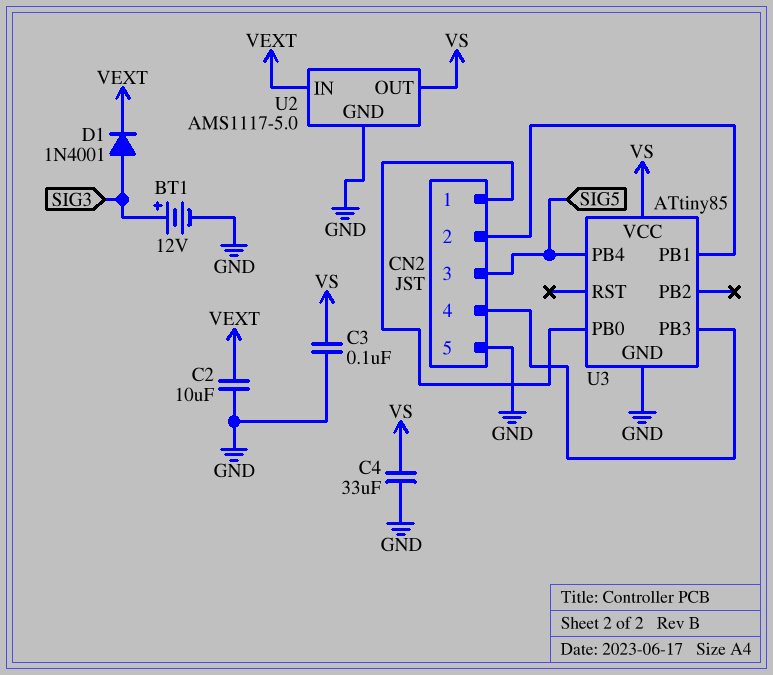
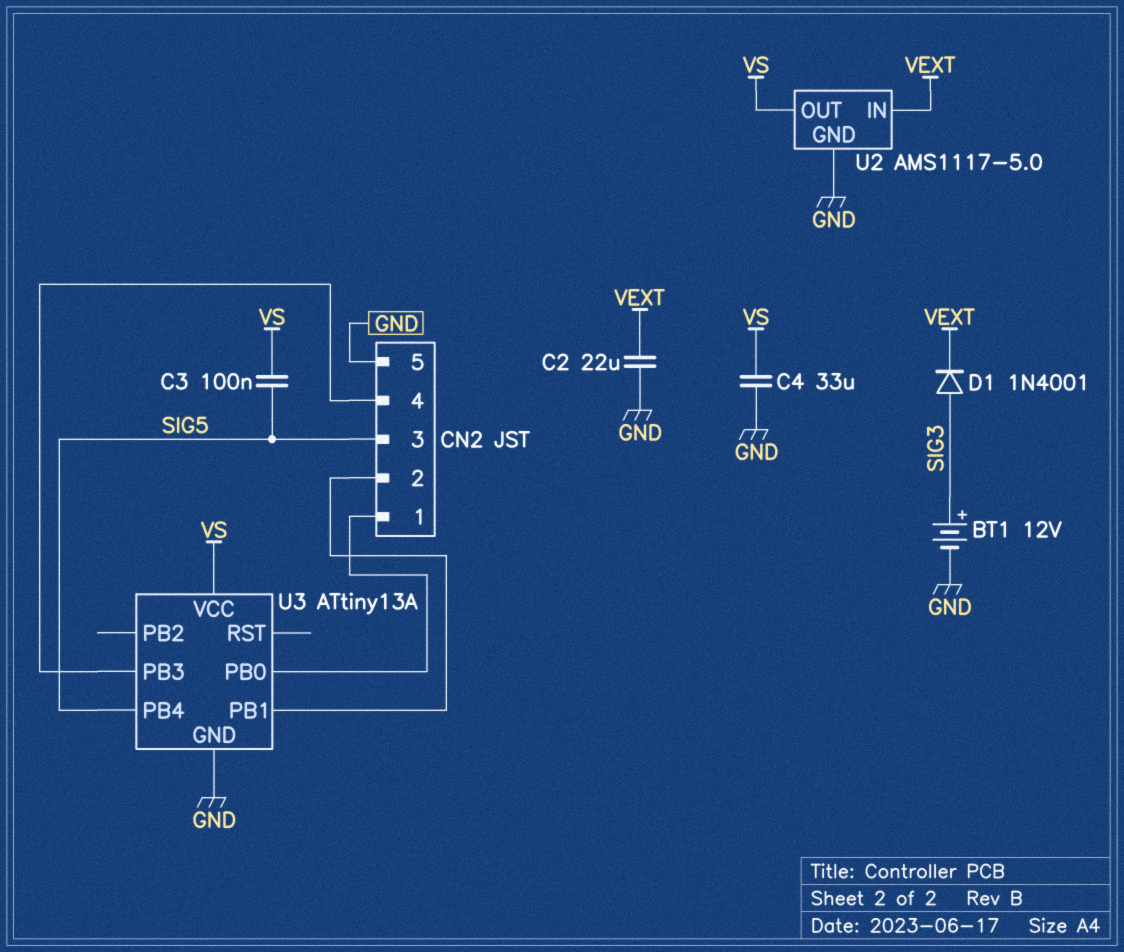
C2: 10uF (GND, VEXT) -> 22uF (GND, VEXT)
C3: 100nF (GND, VS) -> 100nF (SIG5, VS)
U3: ATtiny85 -> ATtiny13A

